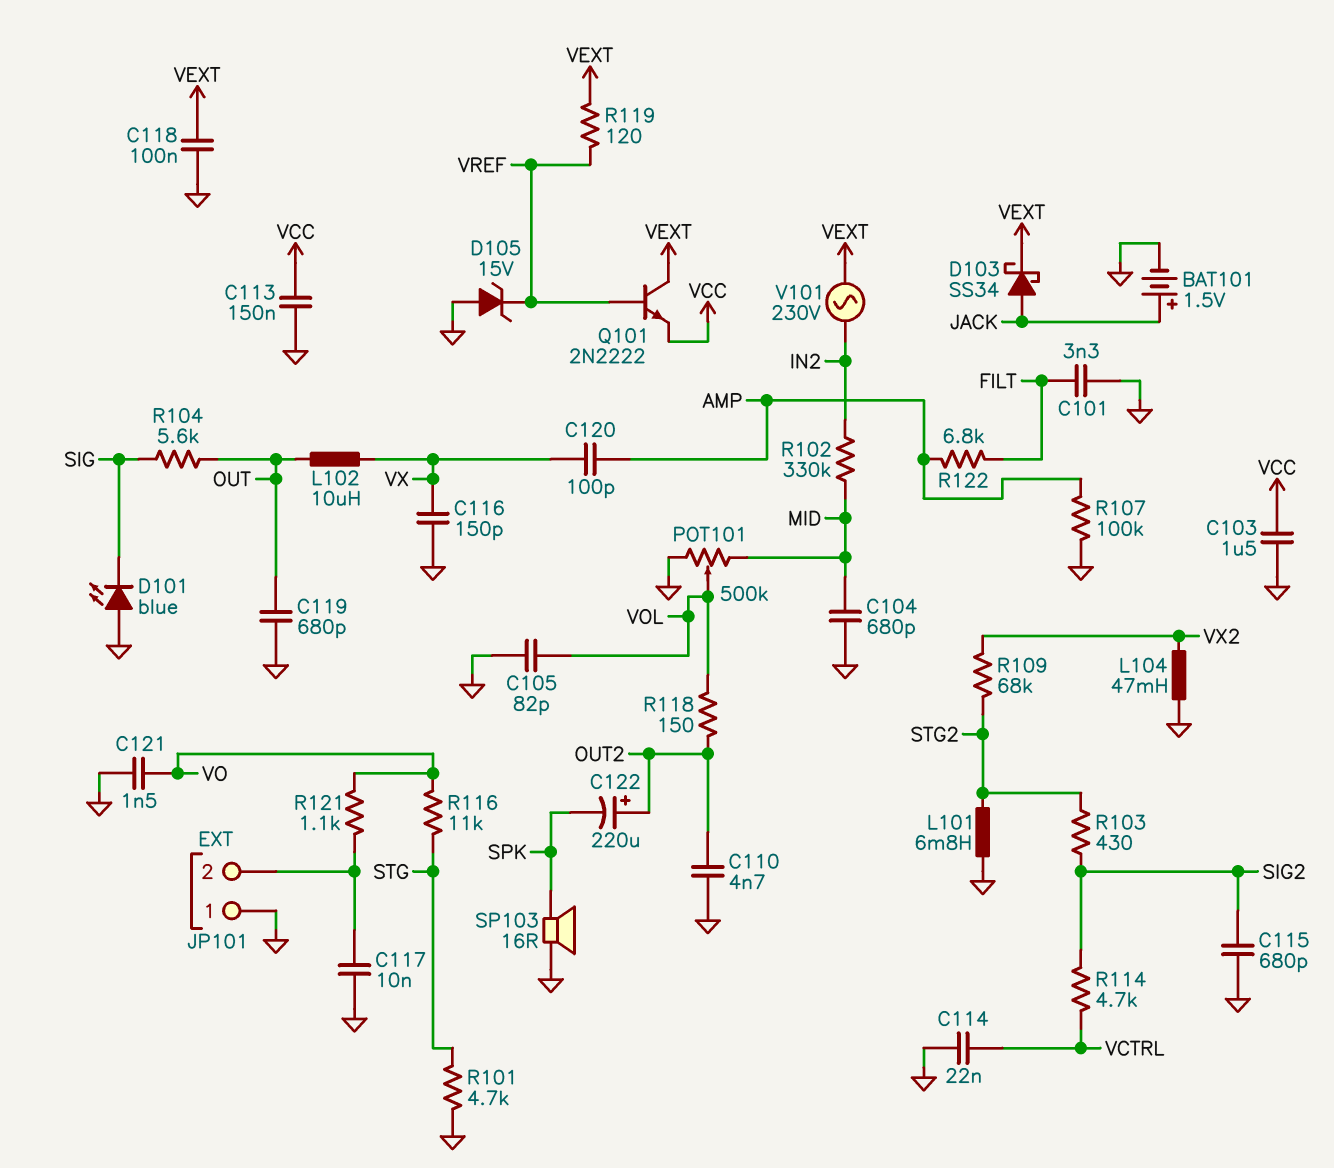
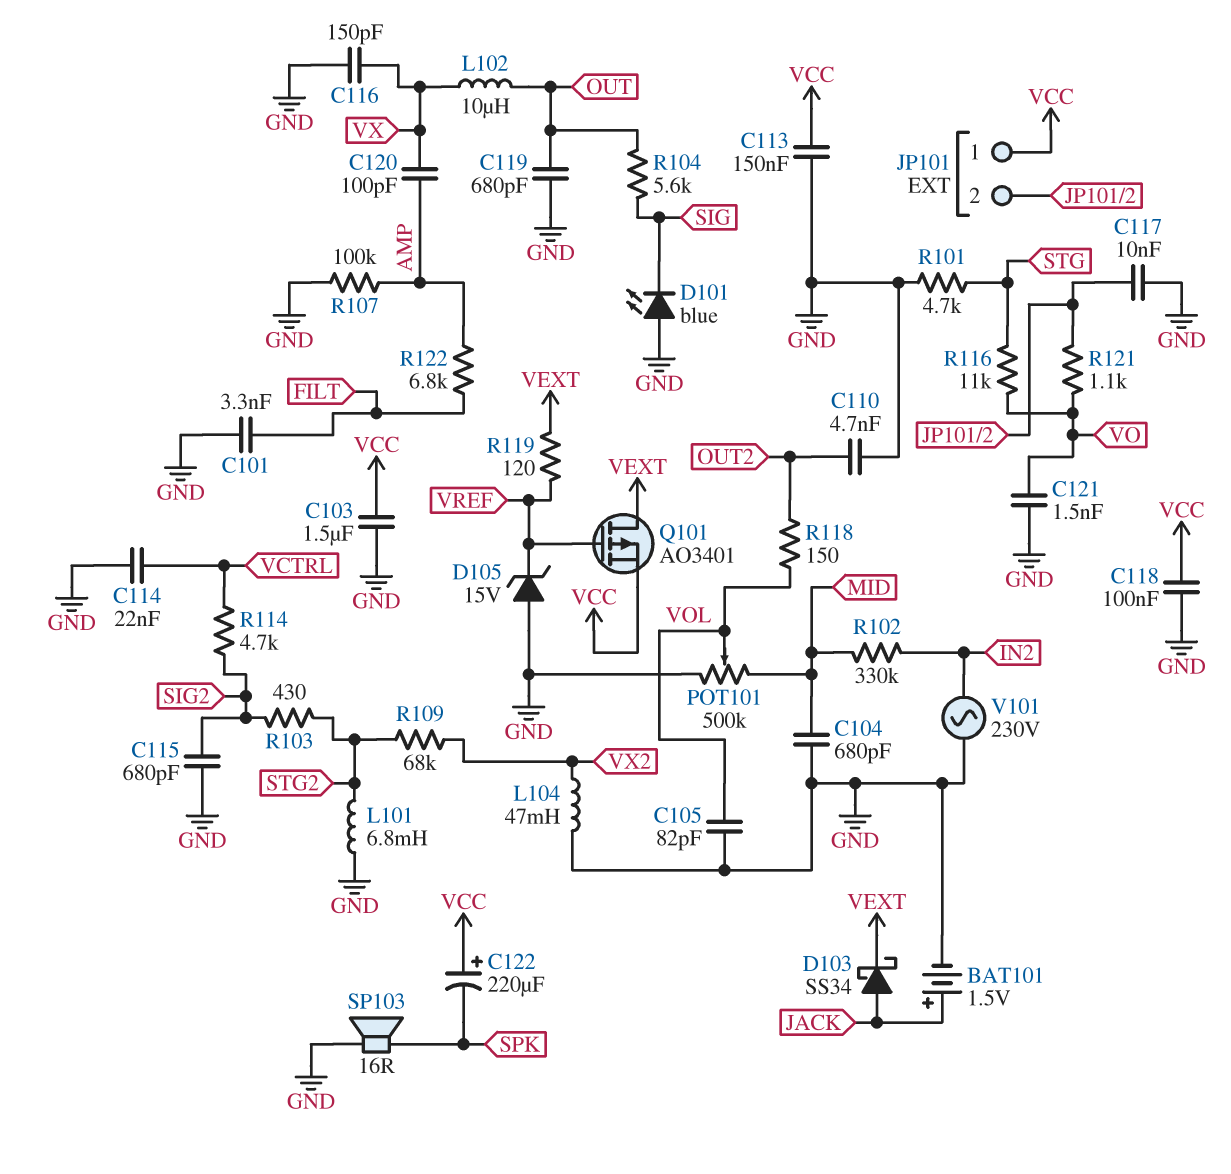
C118: 100nF (GND, VEXT) -> 100nF (GND, VCC)
C122: 220uF (plus OUT2, minus SPK) -> 220uF (plus VCC, minus SPK)
JP101 pin 1: GND -> VCC
Q101: NPN 2N2222 (B VREF, C VEXT, E VCC) -> PMOS AO3401 (G VREF, D VEXT, S VCC)
V101: AC 230V (IN2, VEXT) -> AC 230V (GND, IN2)

